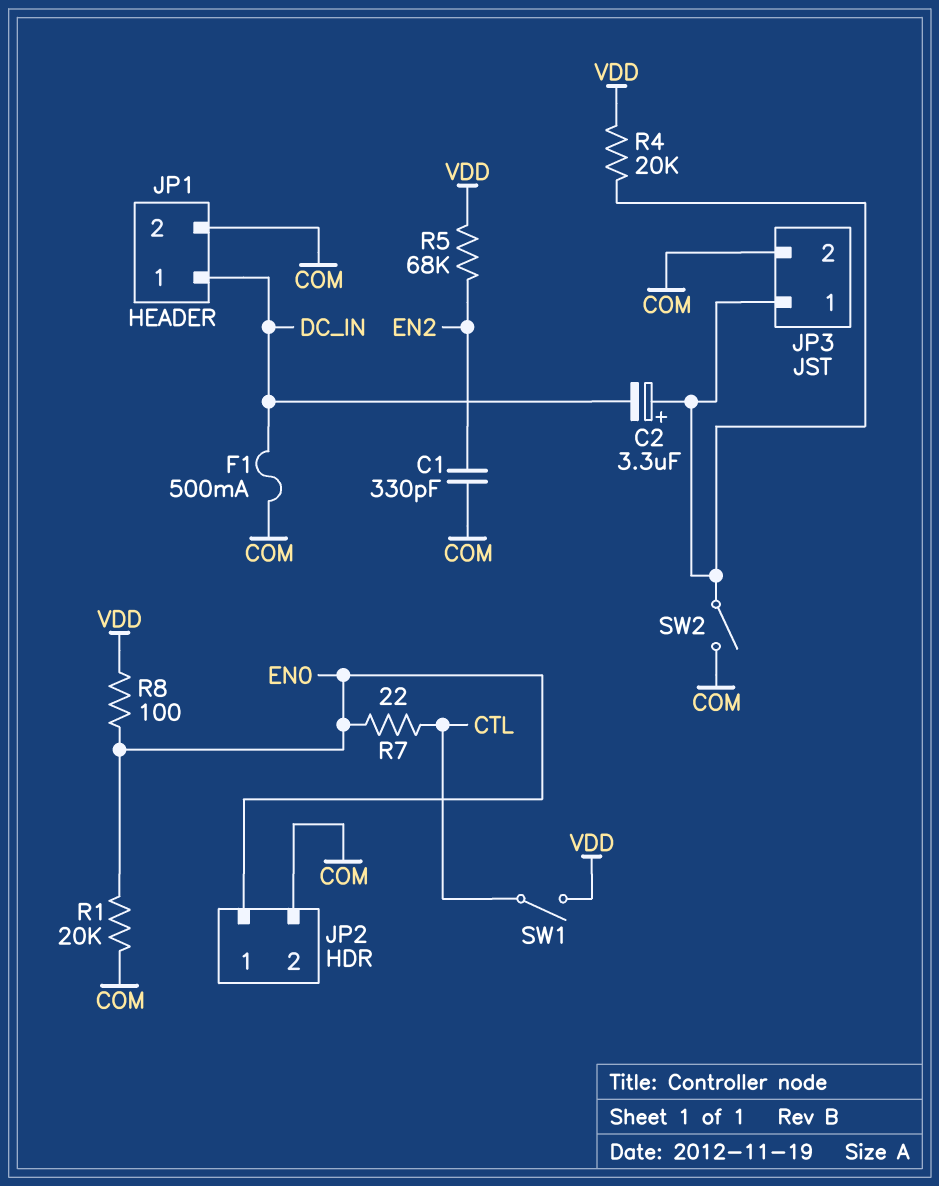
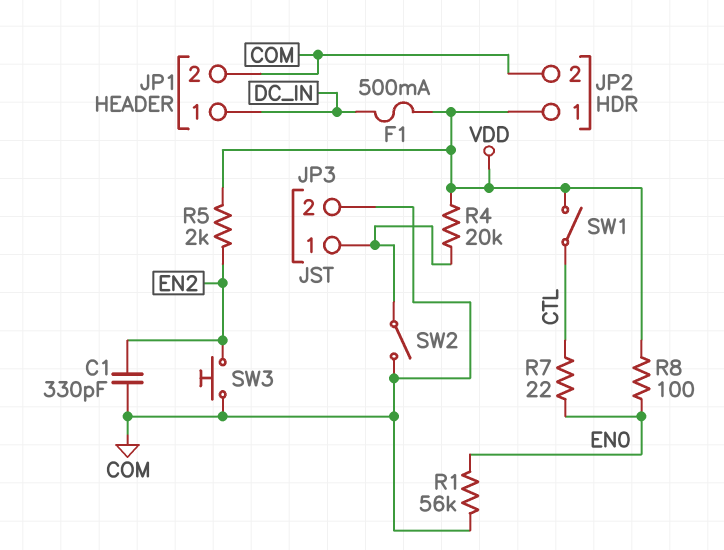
C2: 3.3uF (plus JP3/1, minus DC_IN) -> none
F1: 500mA (COM, DC_IN) -> 500mA (DC_IN, VDD)
JP2 pin 1: EN0 -> VDD
R1: 20k (COM, EN0) -> 56k (COM, EN0)
R5: 68k (EN2, VDD) -> 2k (EN2, VDD)
SW3: none -> button (COM, EN2)

